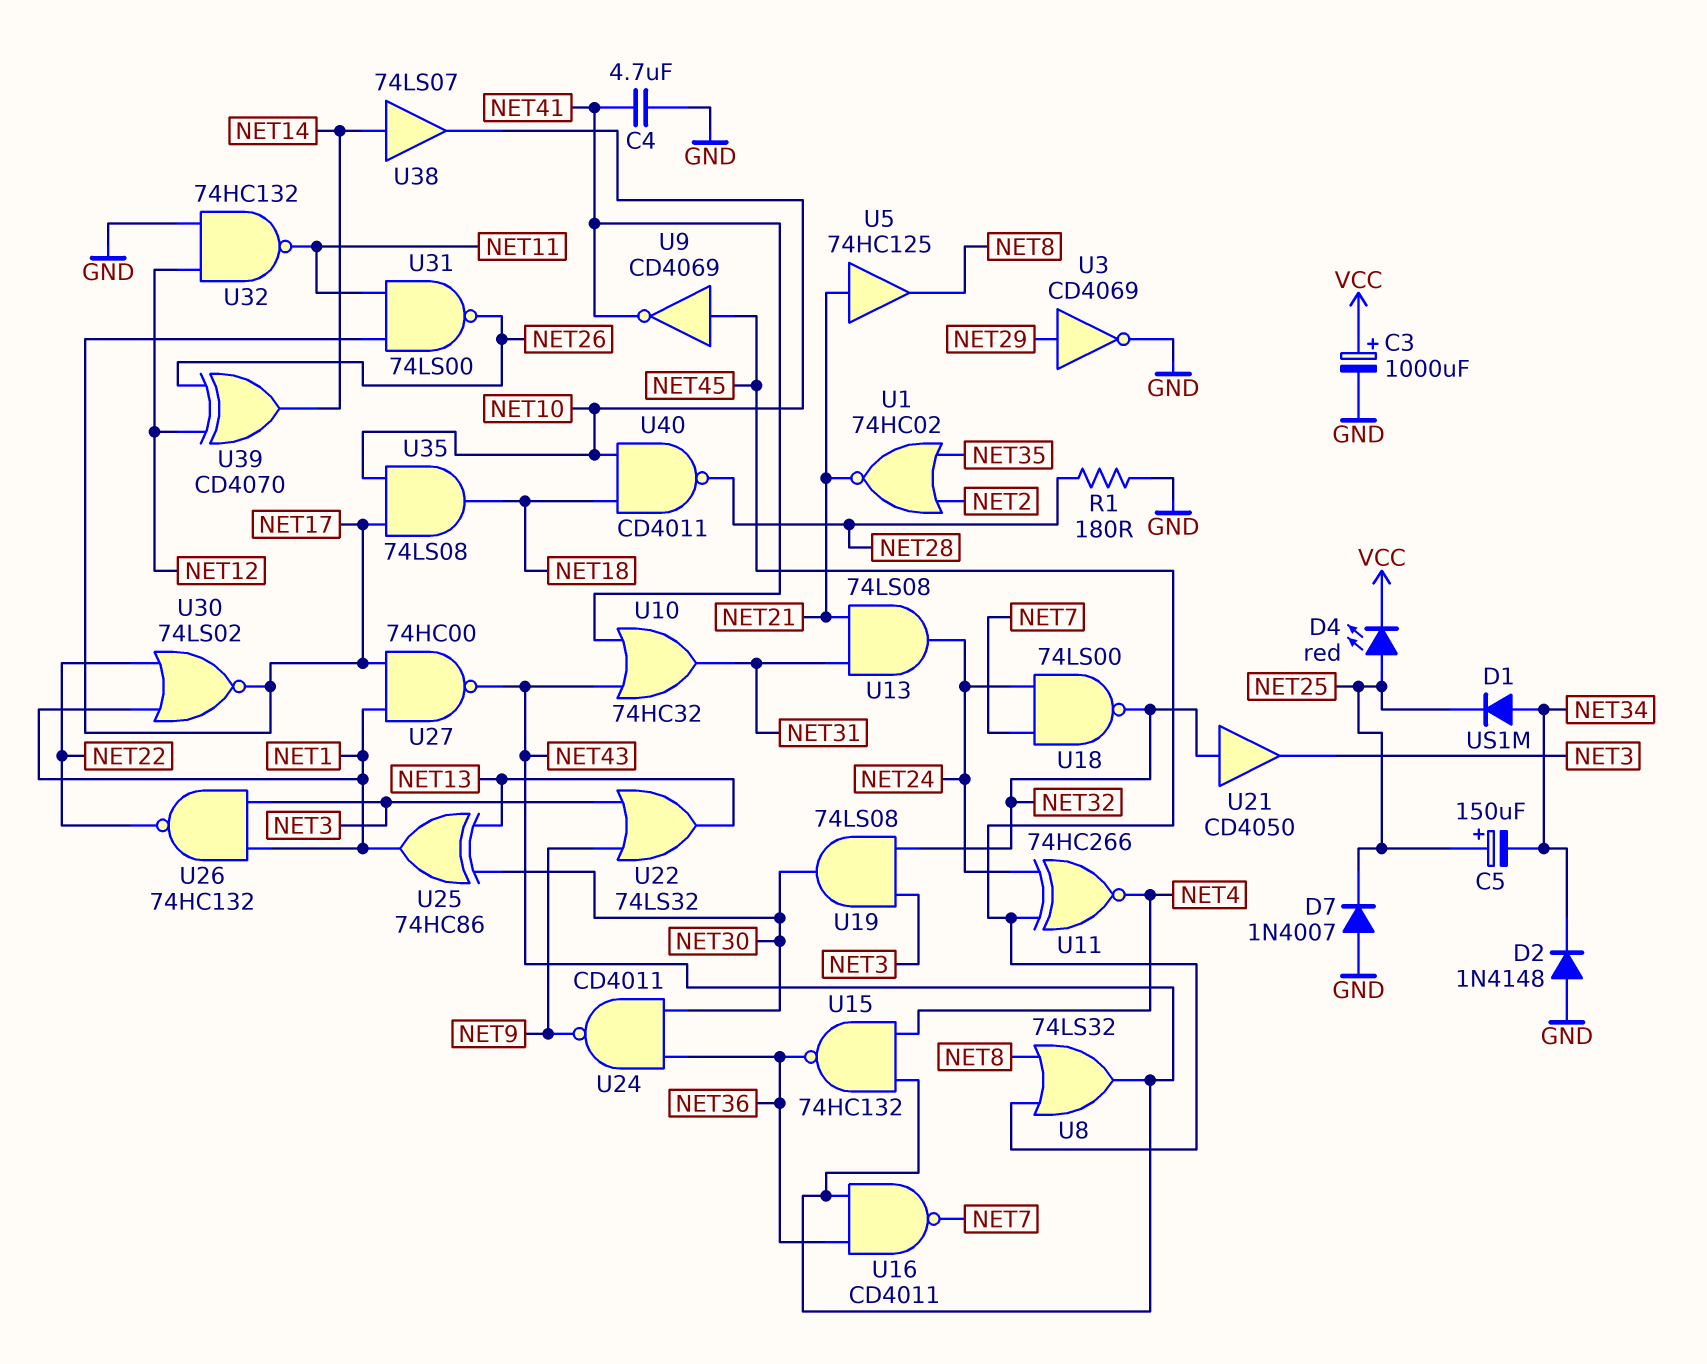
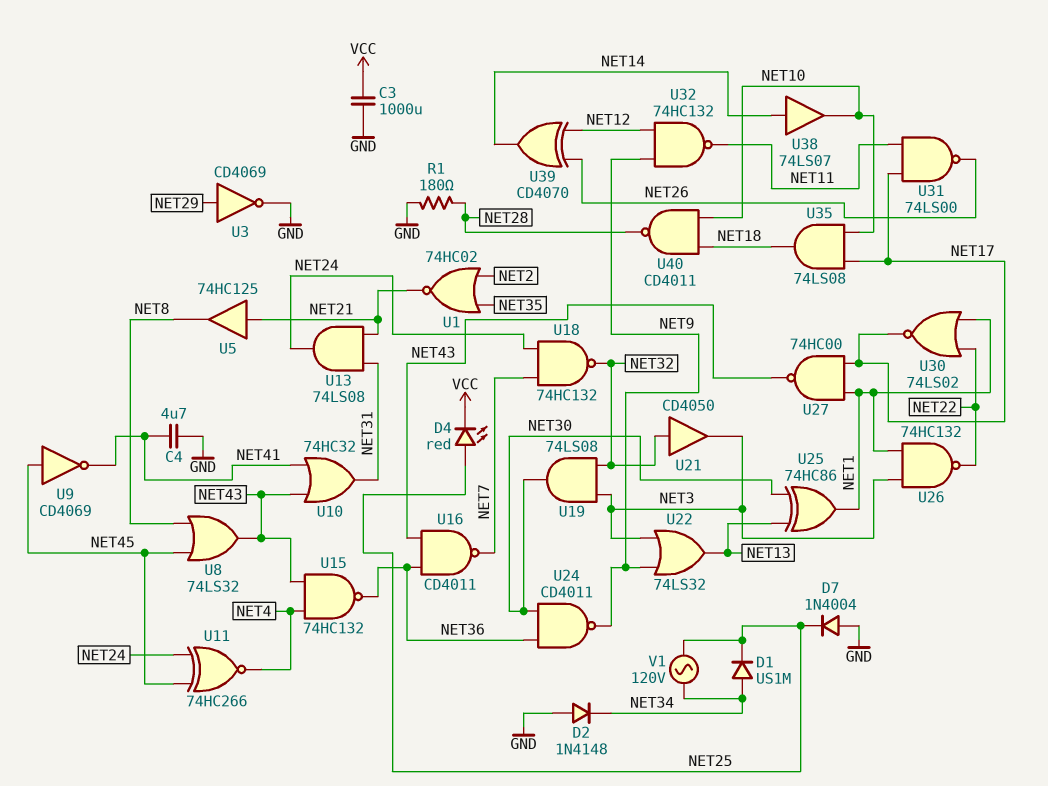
C3: 1000uF (plus VCC, minus GND) -> 1000uF (GND, VCC)
C5: 150uF (plus NET25, minus NET34) -> none
D7: diode 1N4007 (A GND, K NET25) -> diode 1N4004 (A GND, K NET25)
U18: NAND 74LS00 (in NET7, in NET24, out NET32) -> NAND 74HC132 (in NET7, in NET24, out NET32)
U32: NAND 74HC132 (in GND, in NET12, out NET11) -> NAND 74HC132 (in NET9, in NET12, out NET11)
V1: none -> AC 120V (NET25, NET34)

